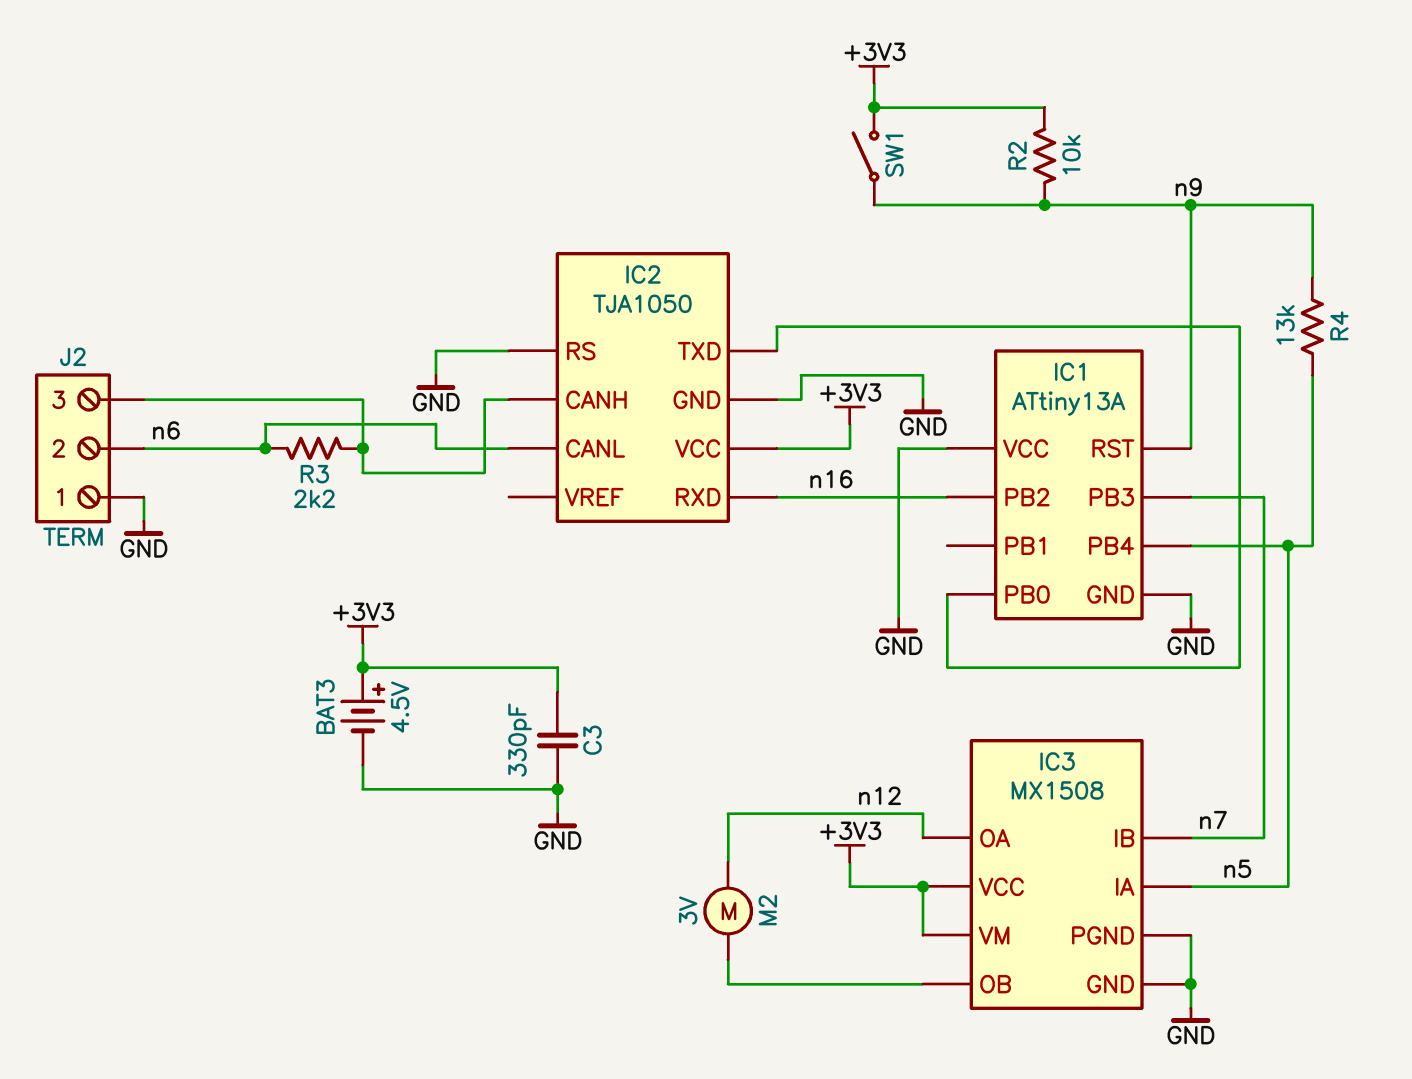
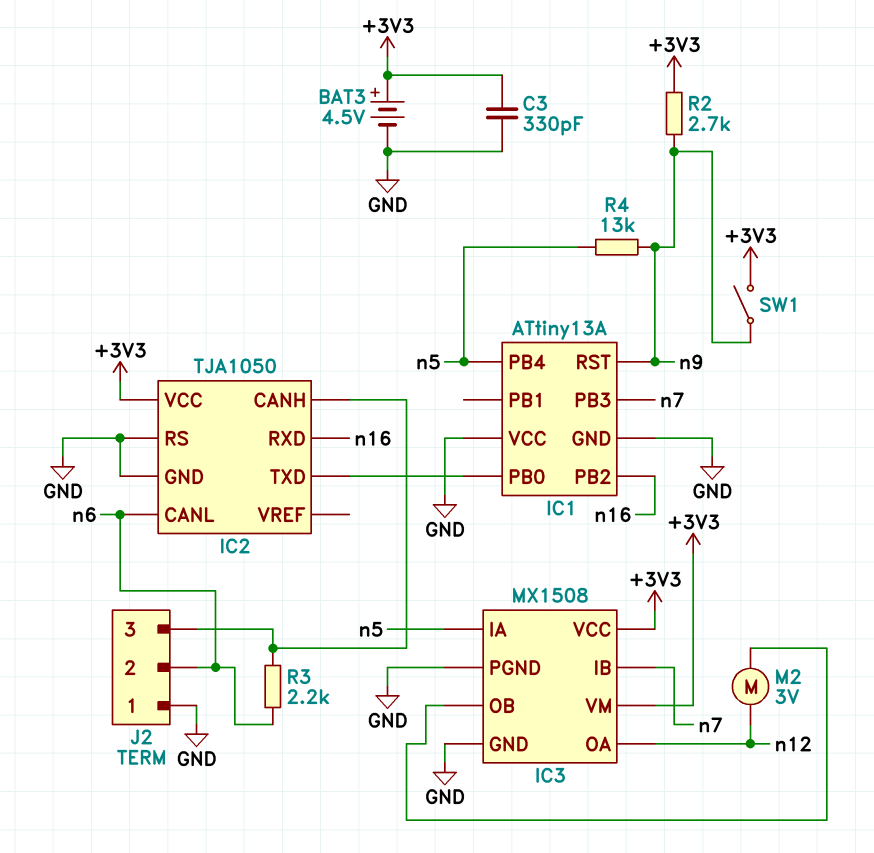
R2: 10k (+3V3, n9) -> 2.7k (+3V3, n9)

